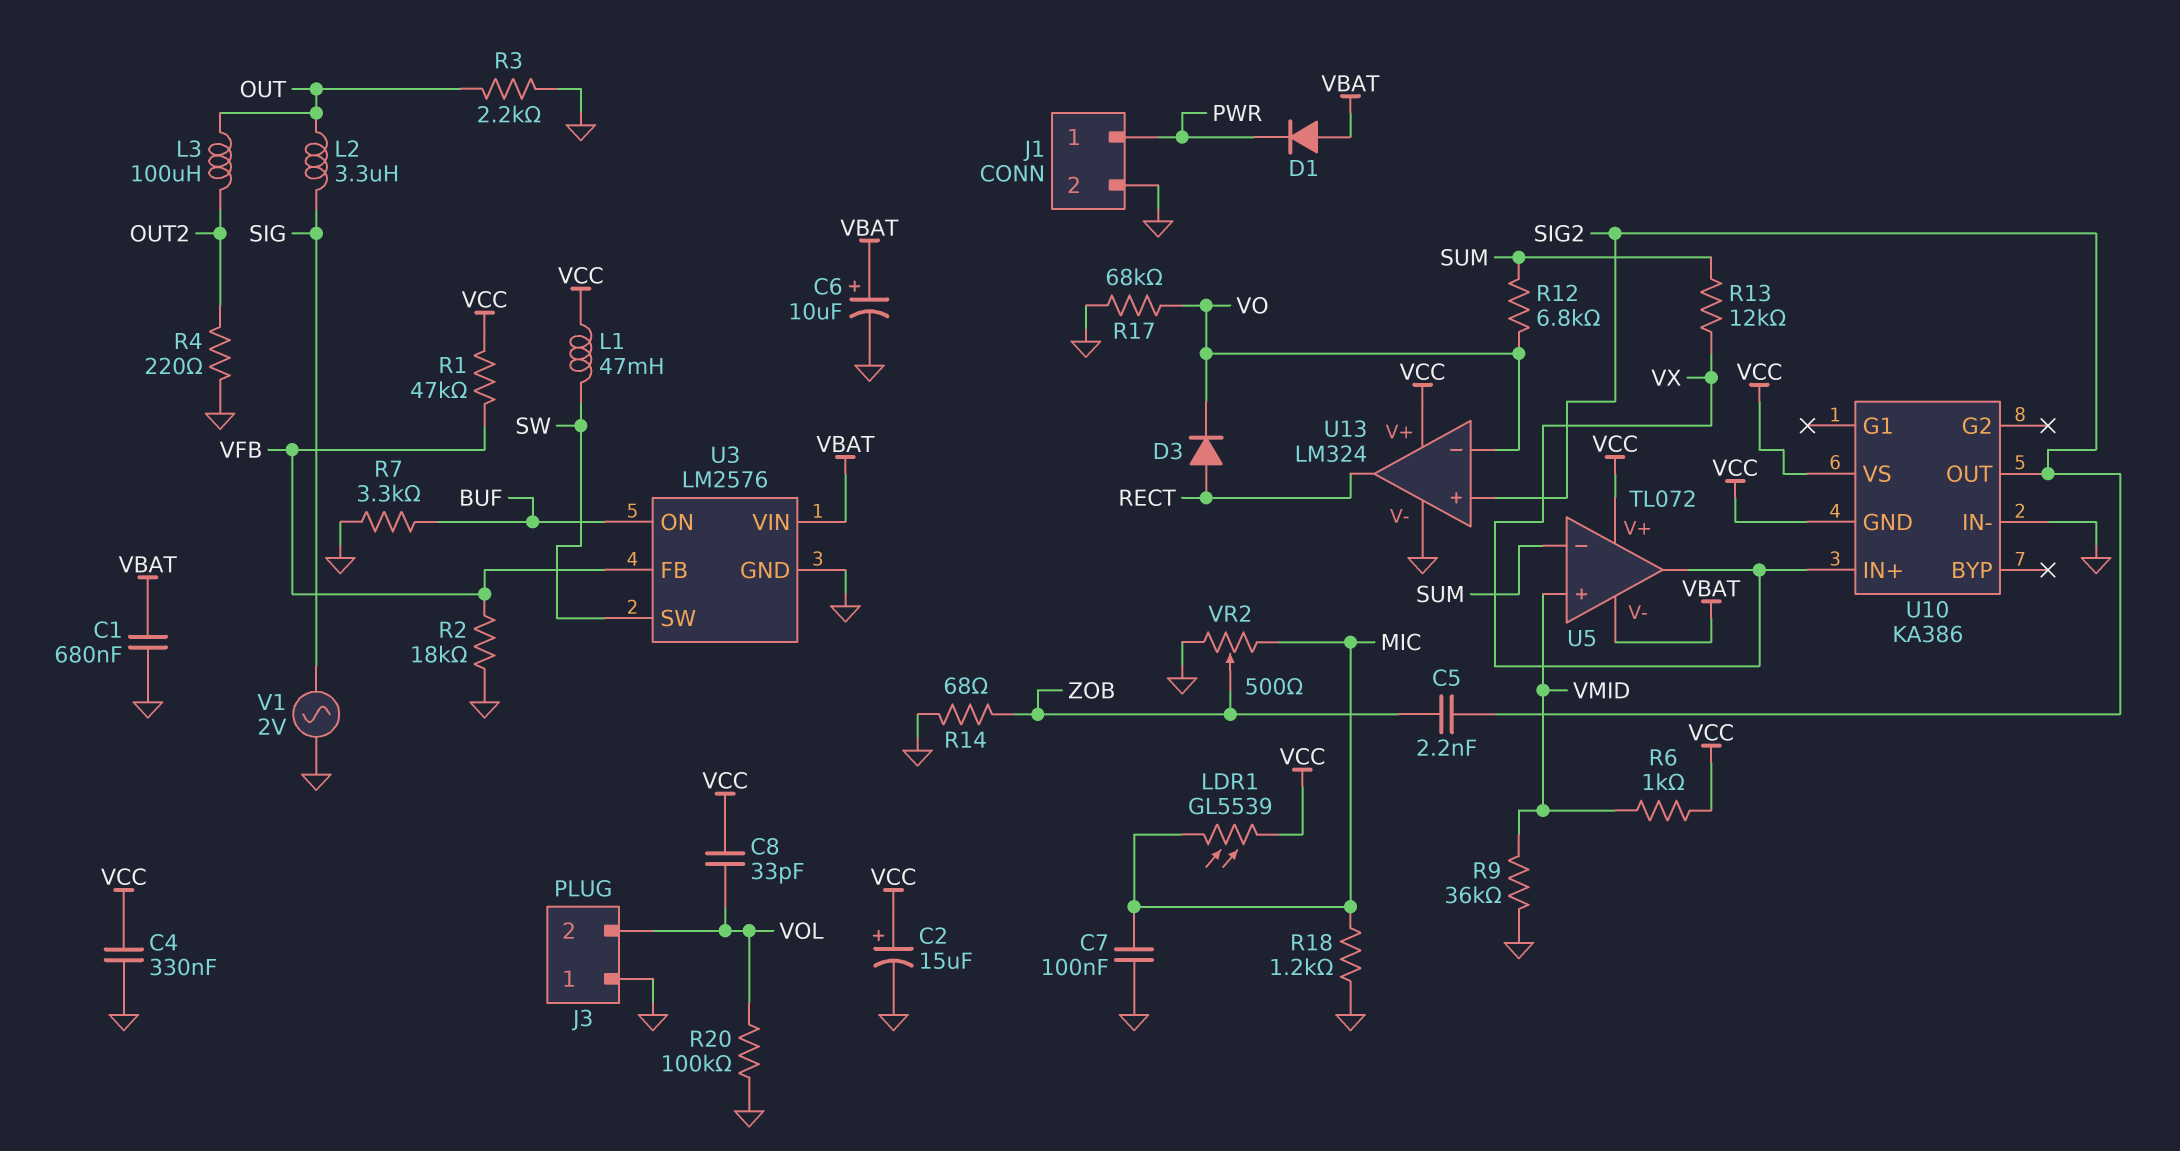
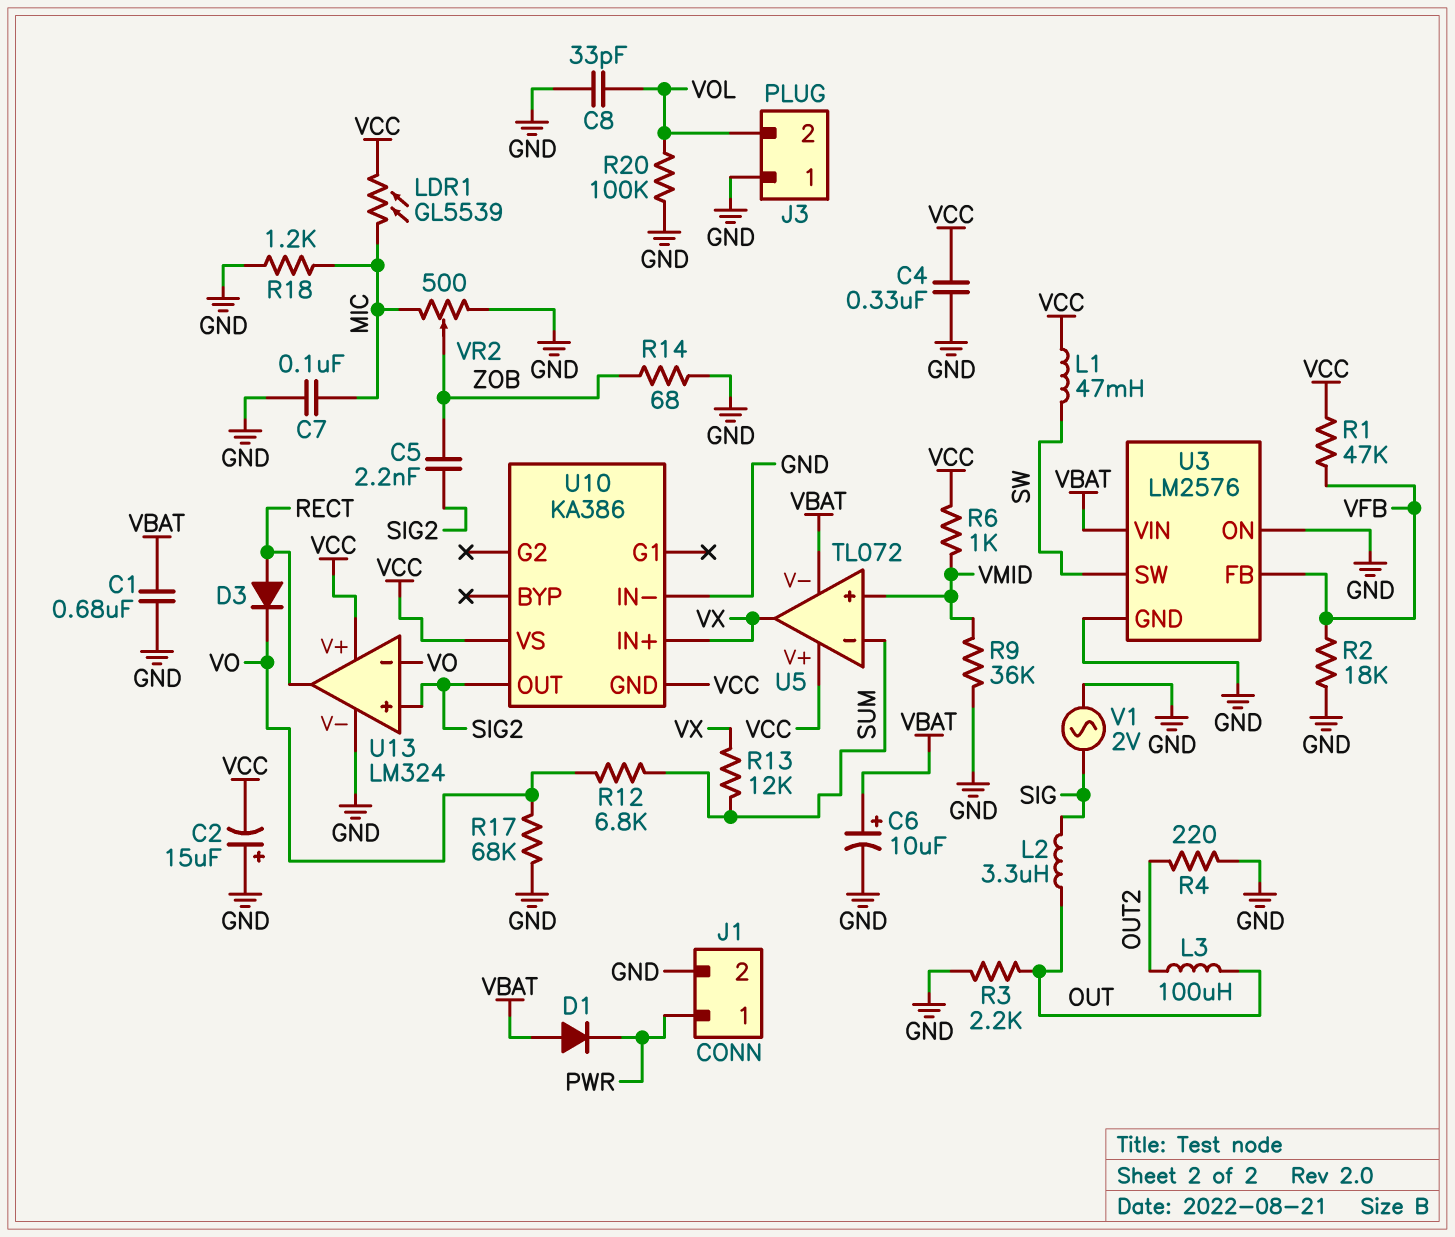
C2: 15uF (plus VCC, minus GND) -> 15uF (plus GND, minus VCC)
C8: 33pF (VCC, VOL) -> 33pF (GND, VOL)
R7: 3.3k (BUF, GND) -> none
U3 pin ON: BUF -> GND

